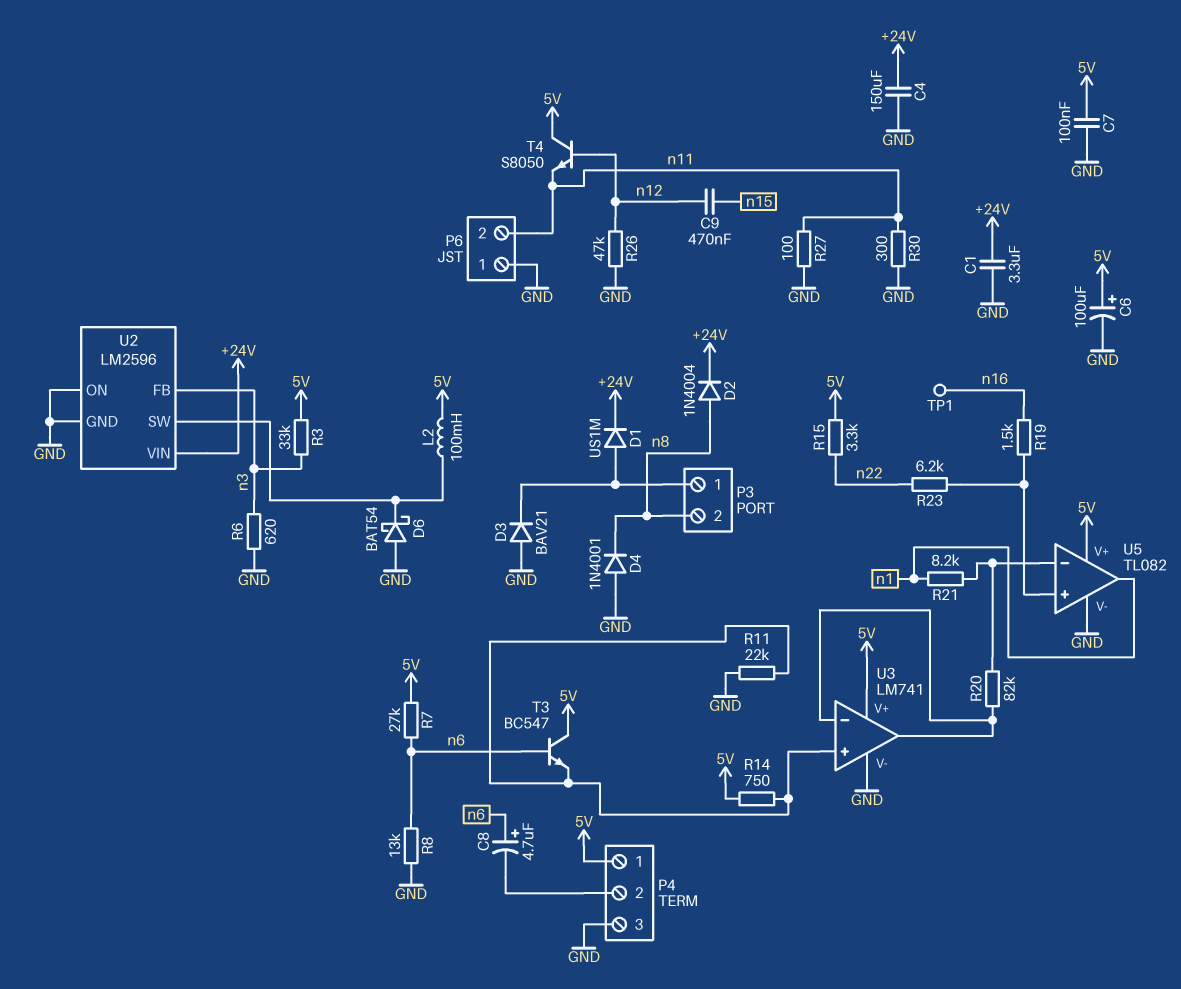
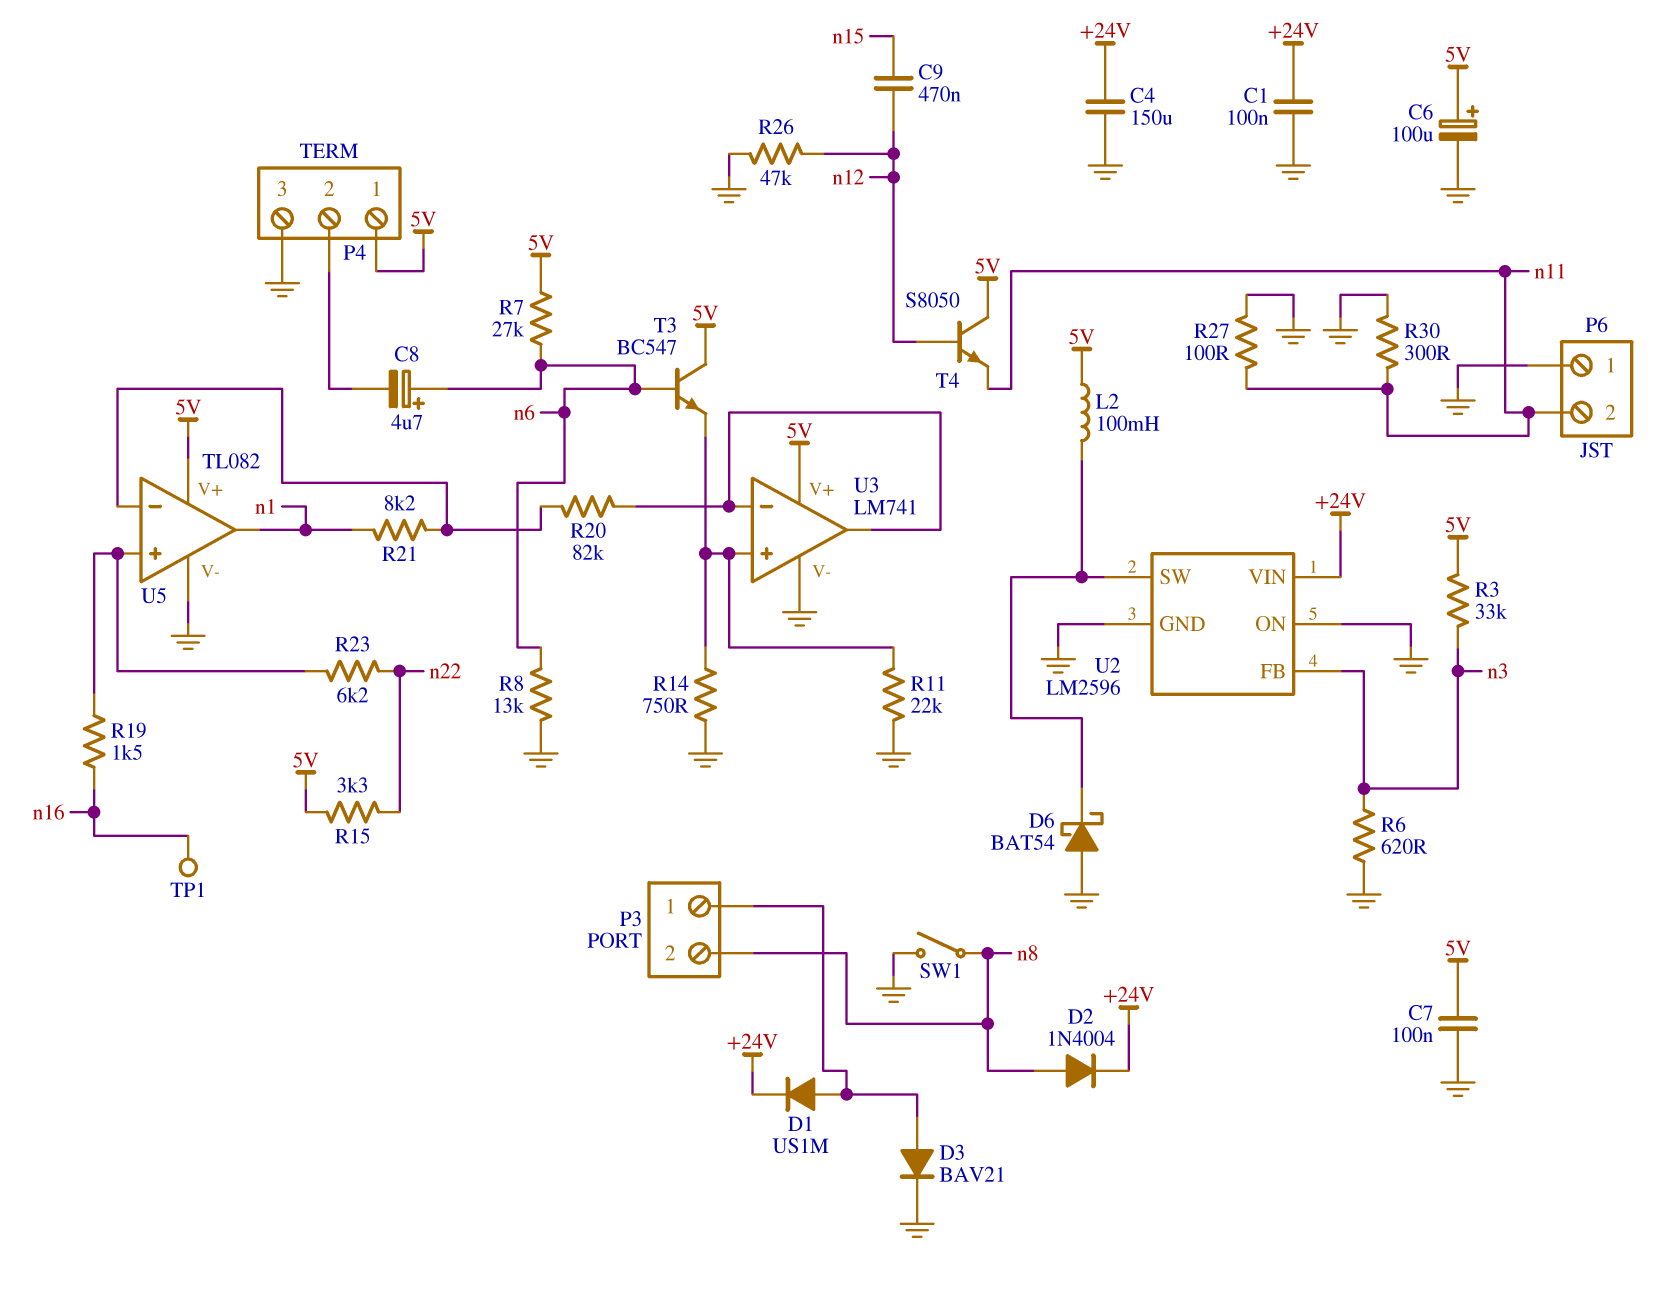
C1: 3.3uF (+24V, GND) -> 100nF (+24V, GND)
D3: diode BAV21 (A GND, K P3/1) -> diode BAV21 (A P3/1, K GND)
D4: diode 1N4001 (A GND, K n8) -> none
R14: 750 (5V, U3/in+) -> 750 (GND, U3/in+)
SW1: none -> switch (GND, n8)

